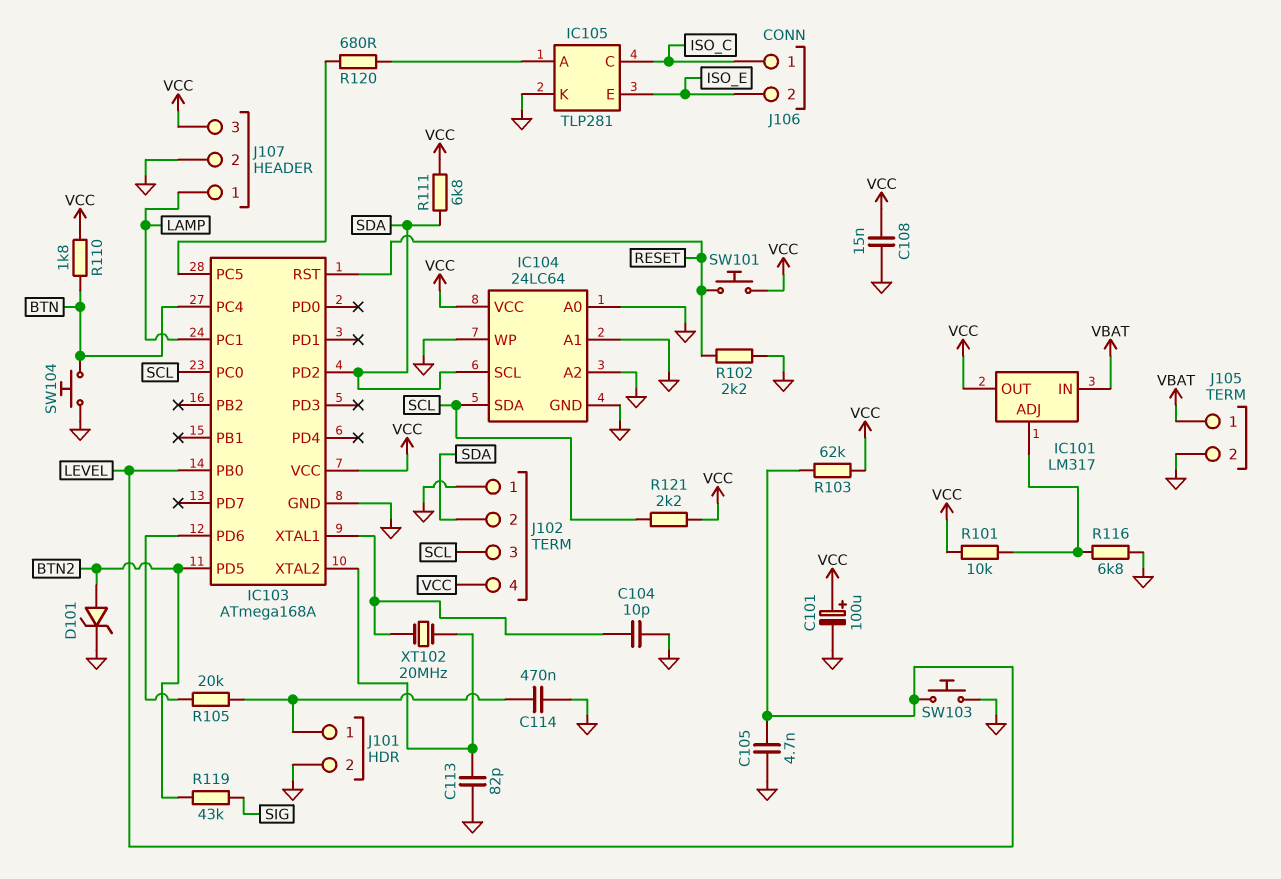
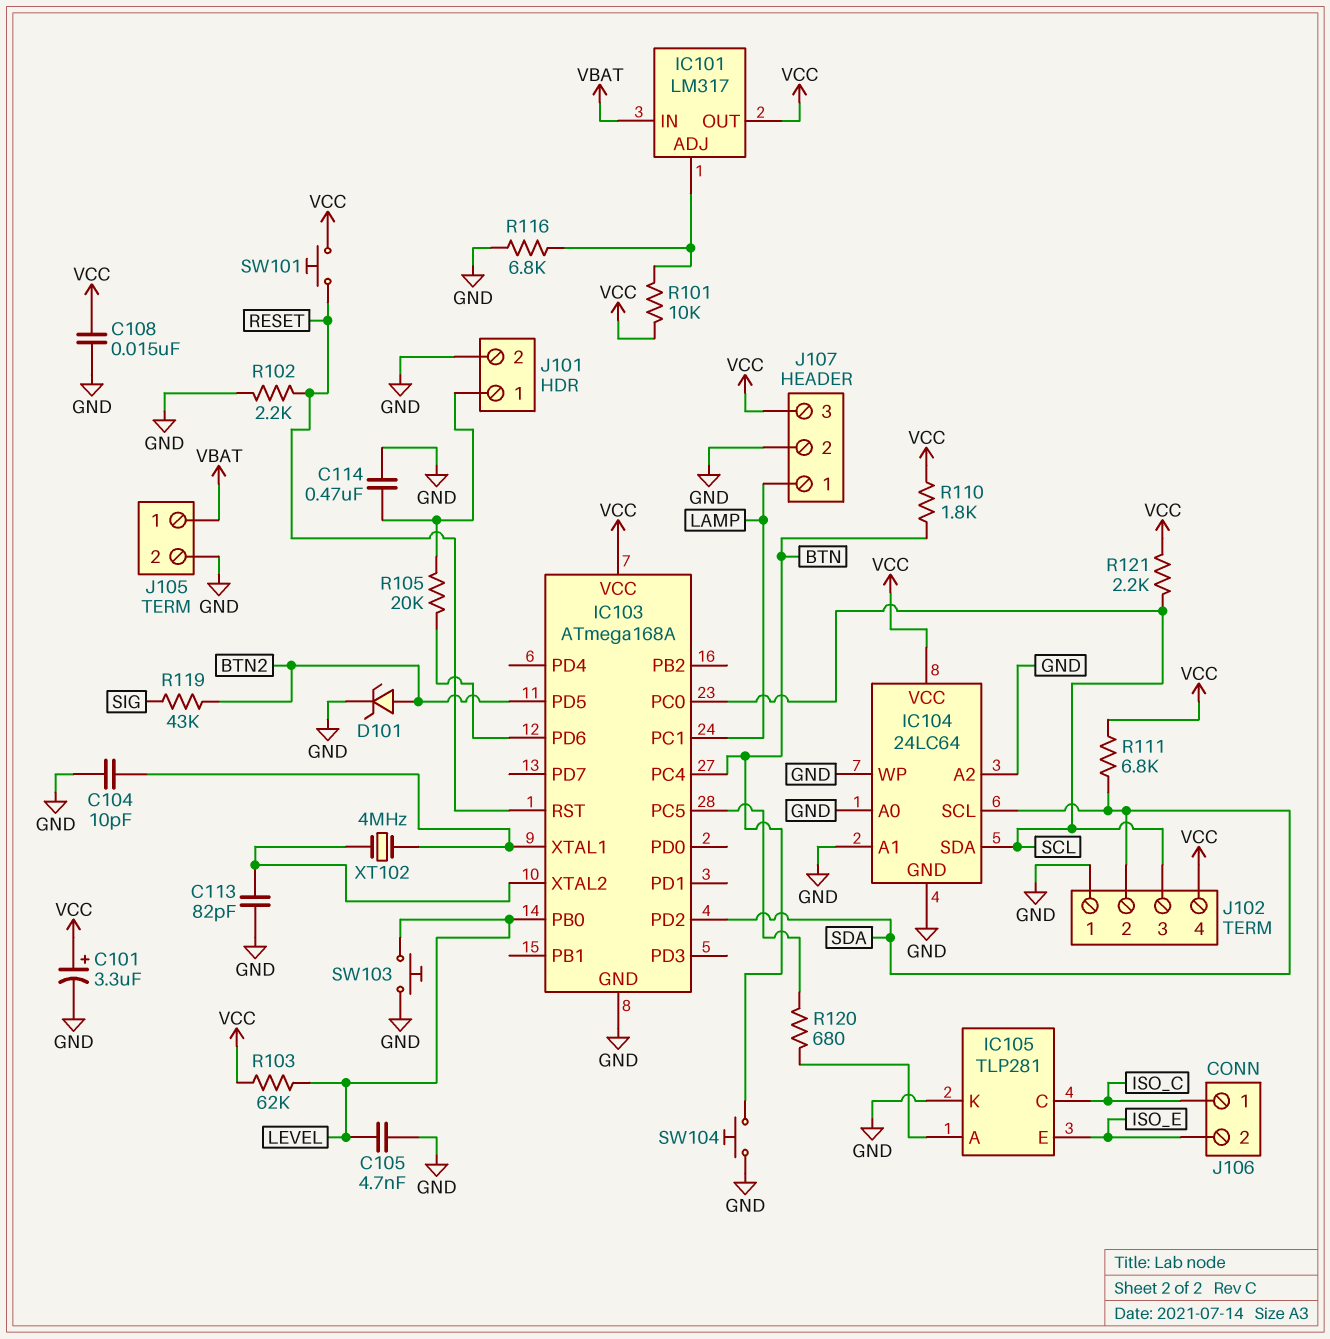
C101: 100uF (plus VCC, minus GND) -> 3.3uF (plus VCC, minus GND)
XT102: 20MHz (IC103/XTAL1, IC103/XTAL2) -> 4MHz (IC103/XTAL1, IC103/XTAL2)

